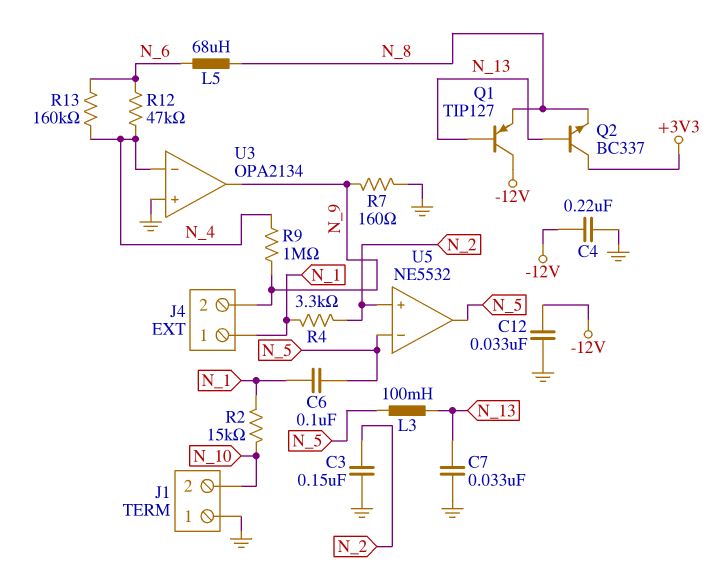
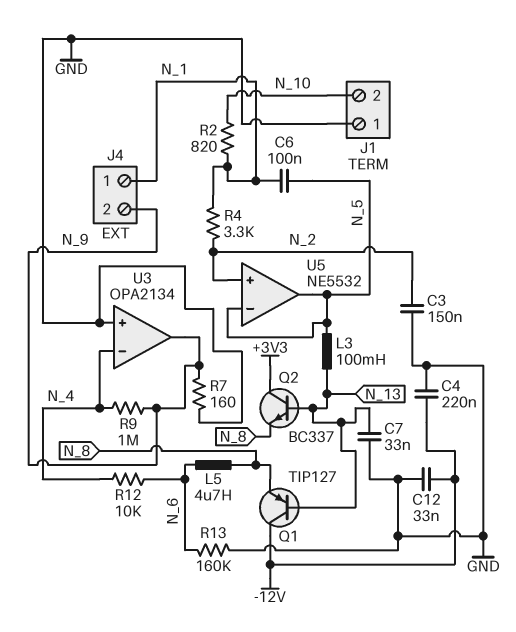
L5: 68uH (N_6, N_8) -> 4.7uH (N_6, N_8)
R2: 15k (N_1, N_10) -> 820 (N_1, N_10)
R12: 47k (N_4, N_6) -> 10k (N_4, N_6)
R13: 160k (N_4, N_6) -> 160k (GND, N_6)

